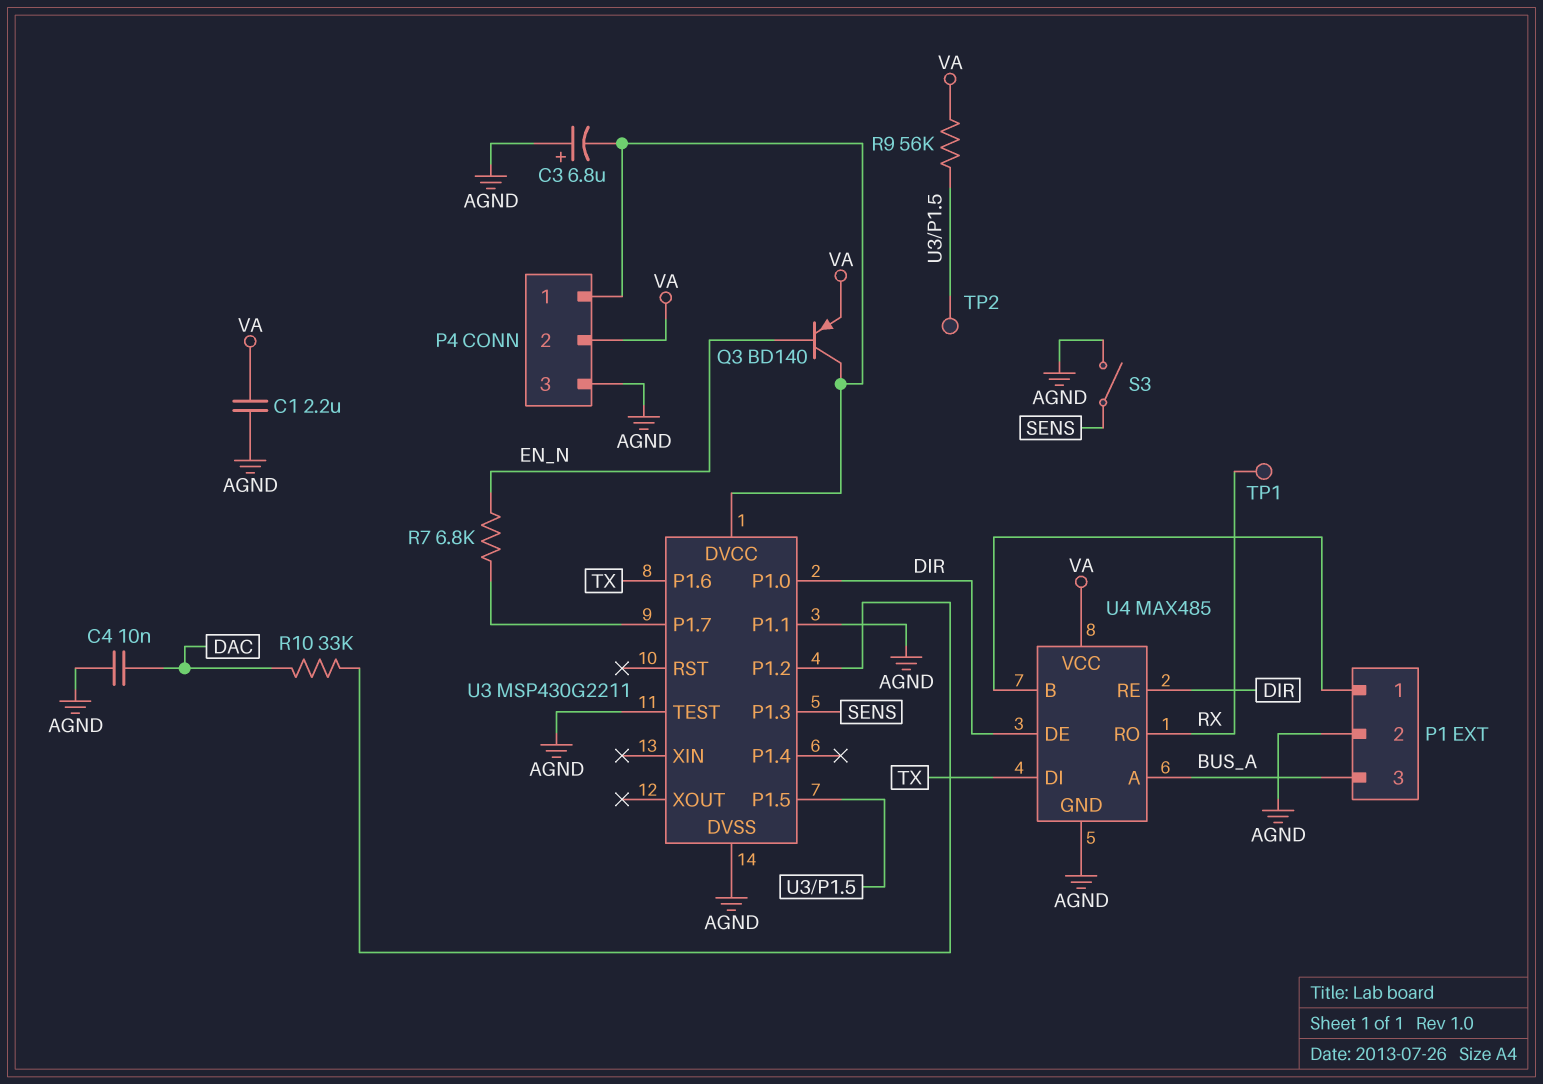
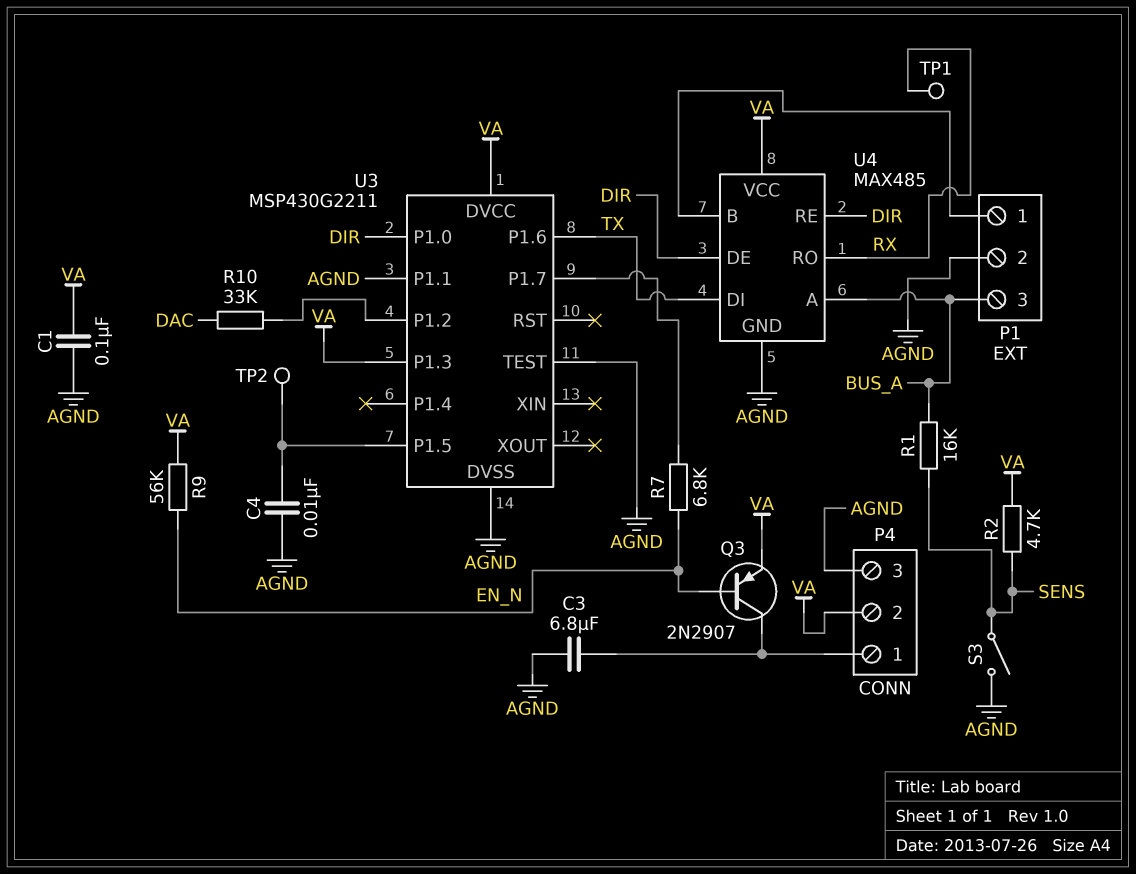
C1: 2.2uF (AGND, VA) -> 100nF (AGND, VA)
C3: 6.8uF (plus AGND, minus P4/1) -> 6.8uF (AGND, P4/1)
C4: 10nF (AGND, DAC) -> 10nF (AGND, U3/P1.5)
Q3: PNP BD140 (B EN_N, C P4/1, E VA) -> PNP 2N2907 (B EN_N, C P4/1, E VA)
R1: none -> 16k (BUS_A, SENS)
R2: none -> 4.7k (SENS, VA)
R9: 56k (U3/P1.5, VA) -> 56k (EN_N, VA)
U3 pin DVCC: P4/1 -> VA
U3 pin P1.3: SENS -> VA

